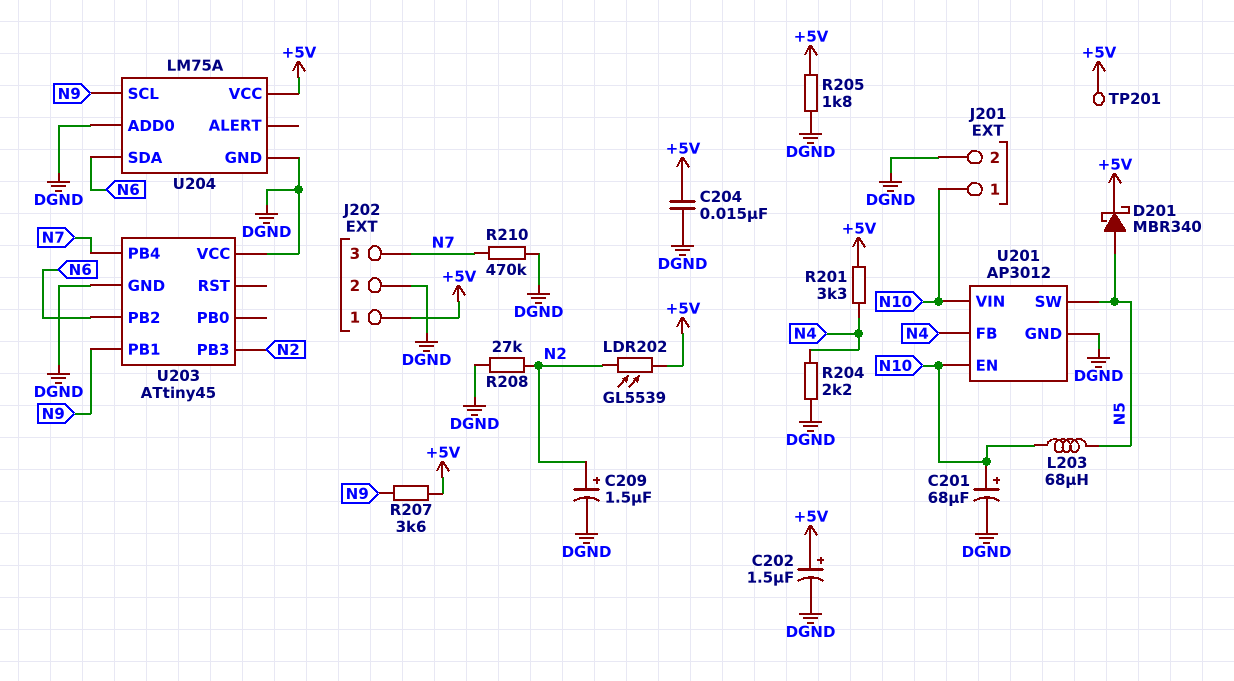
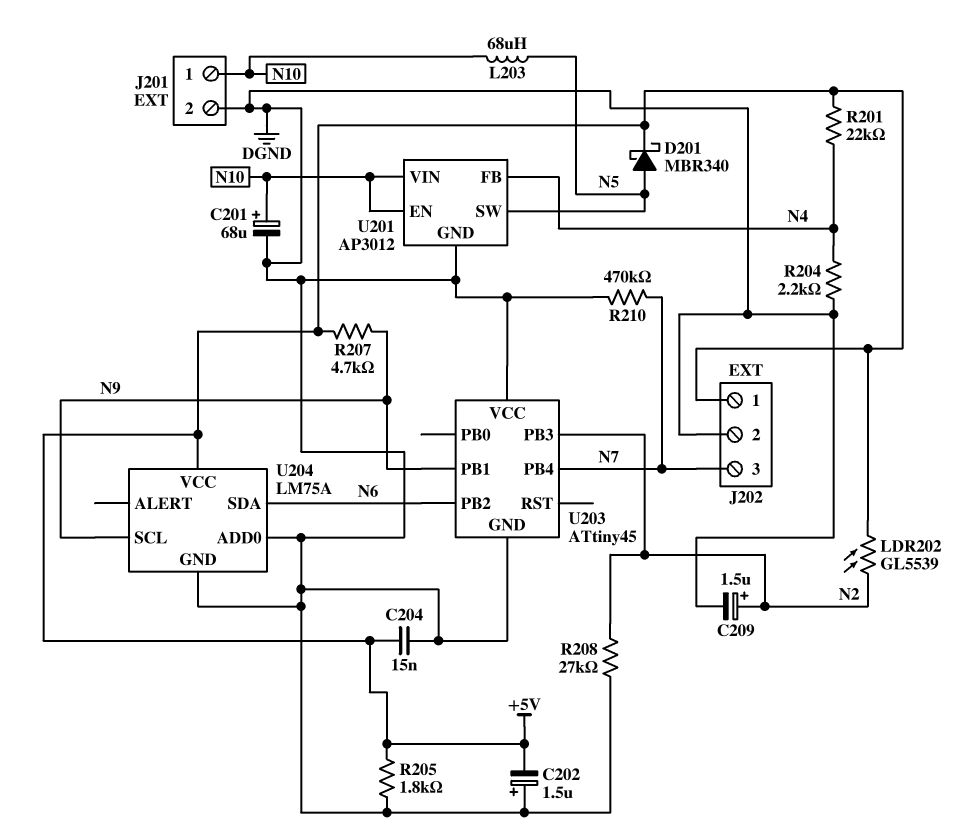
C202: 1.5uF (plus +5V, minus DGND) -> 1.5uF (plus DGND, minus +5V)
R201: 3.3k (+5V, N4) -> 22k (+5V, N4)
R207: 3.6k (+5V, N9) -> 4.7k (+5V, N9)
TP201: test point (+5V) -> none

